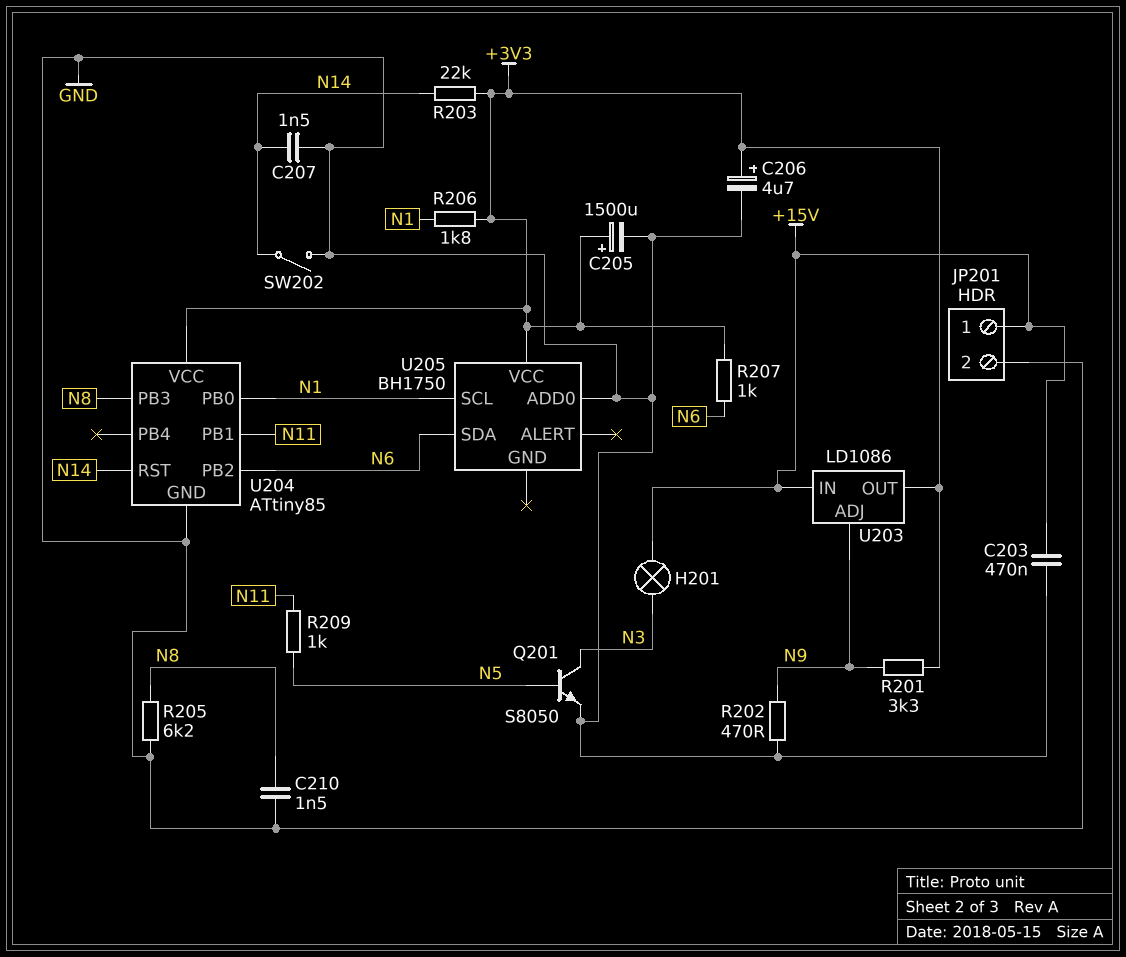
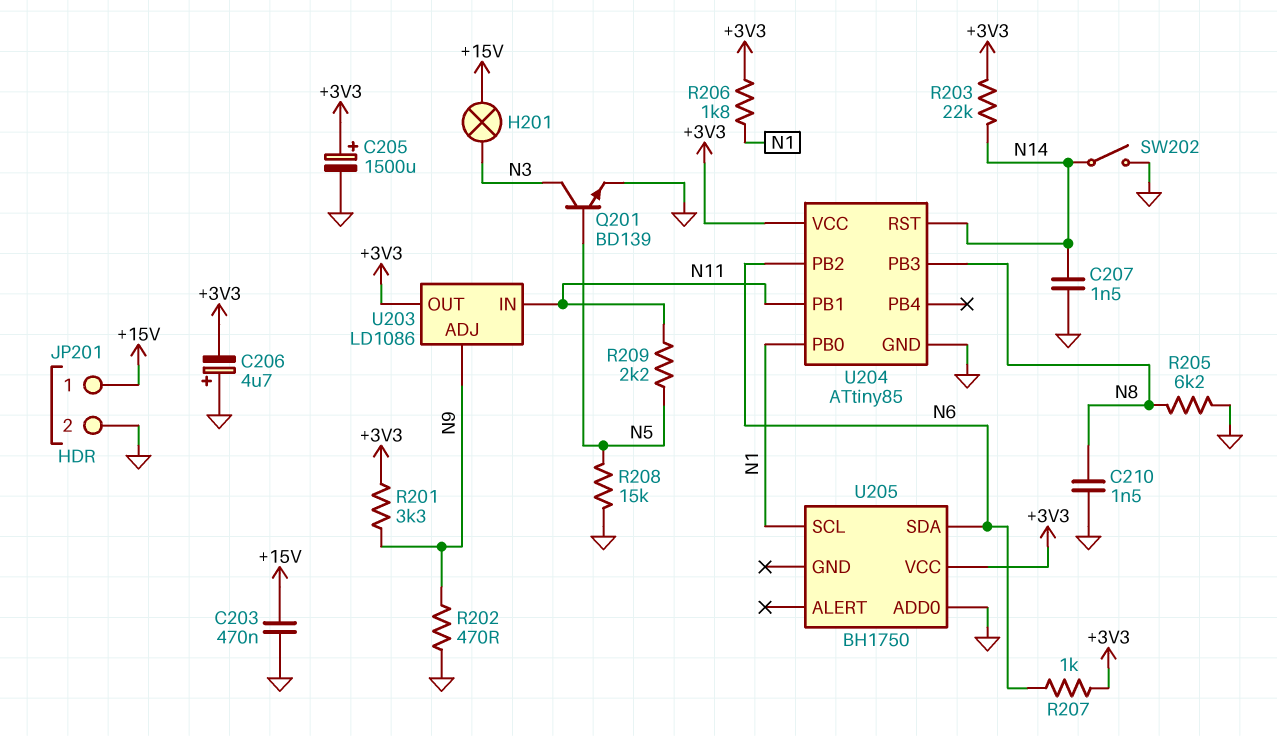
C206: 4.7uF (plus +3V3, minus GND) -> 4.7uF (plus GND, minus +3V3)
Q201: NPN S8050 (B N5, C N3, E GND) -> NPN BD139 (B N5, C N3, E GND)
R208: none -> 15k (GND, N5)
R209: 1k (N5, N11) -> 2.2k (N5, N11)
U203 pin IN: +15V -> N11

